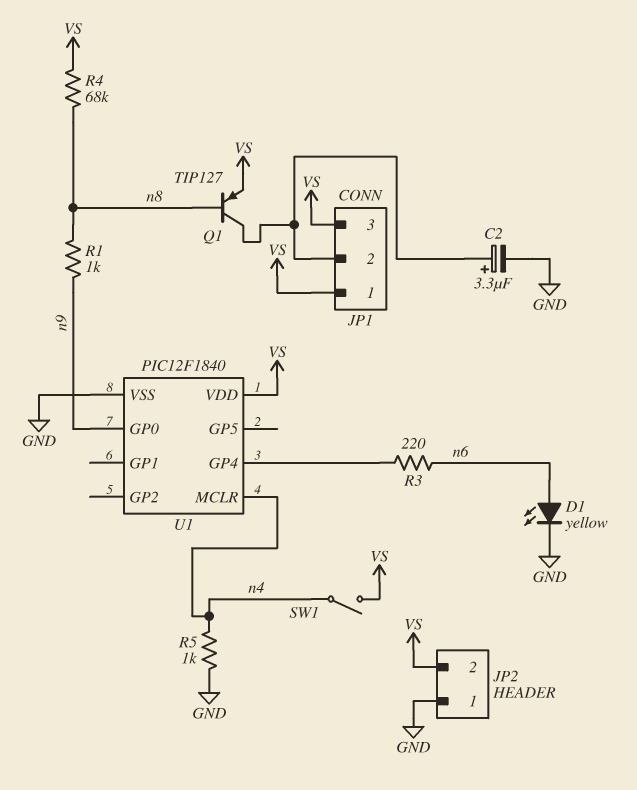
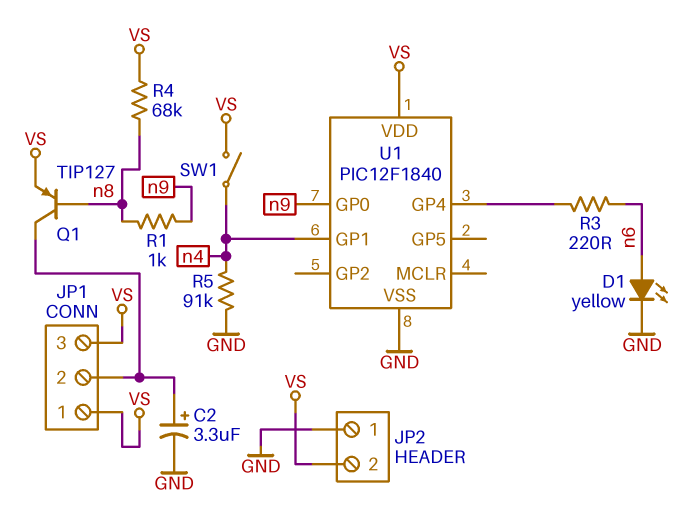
R5: 1k (GND, n4) -> 91k (GND, n4)
U1 pin GP1: none -> n4
U1 pin MCLR: n4 -> none

